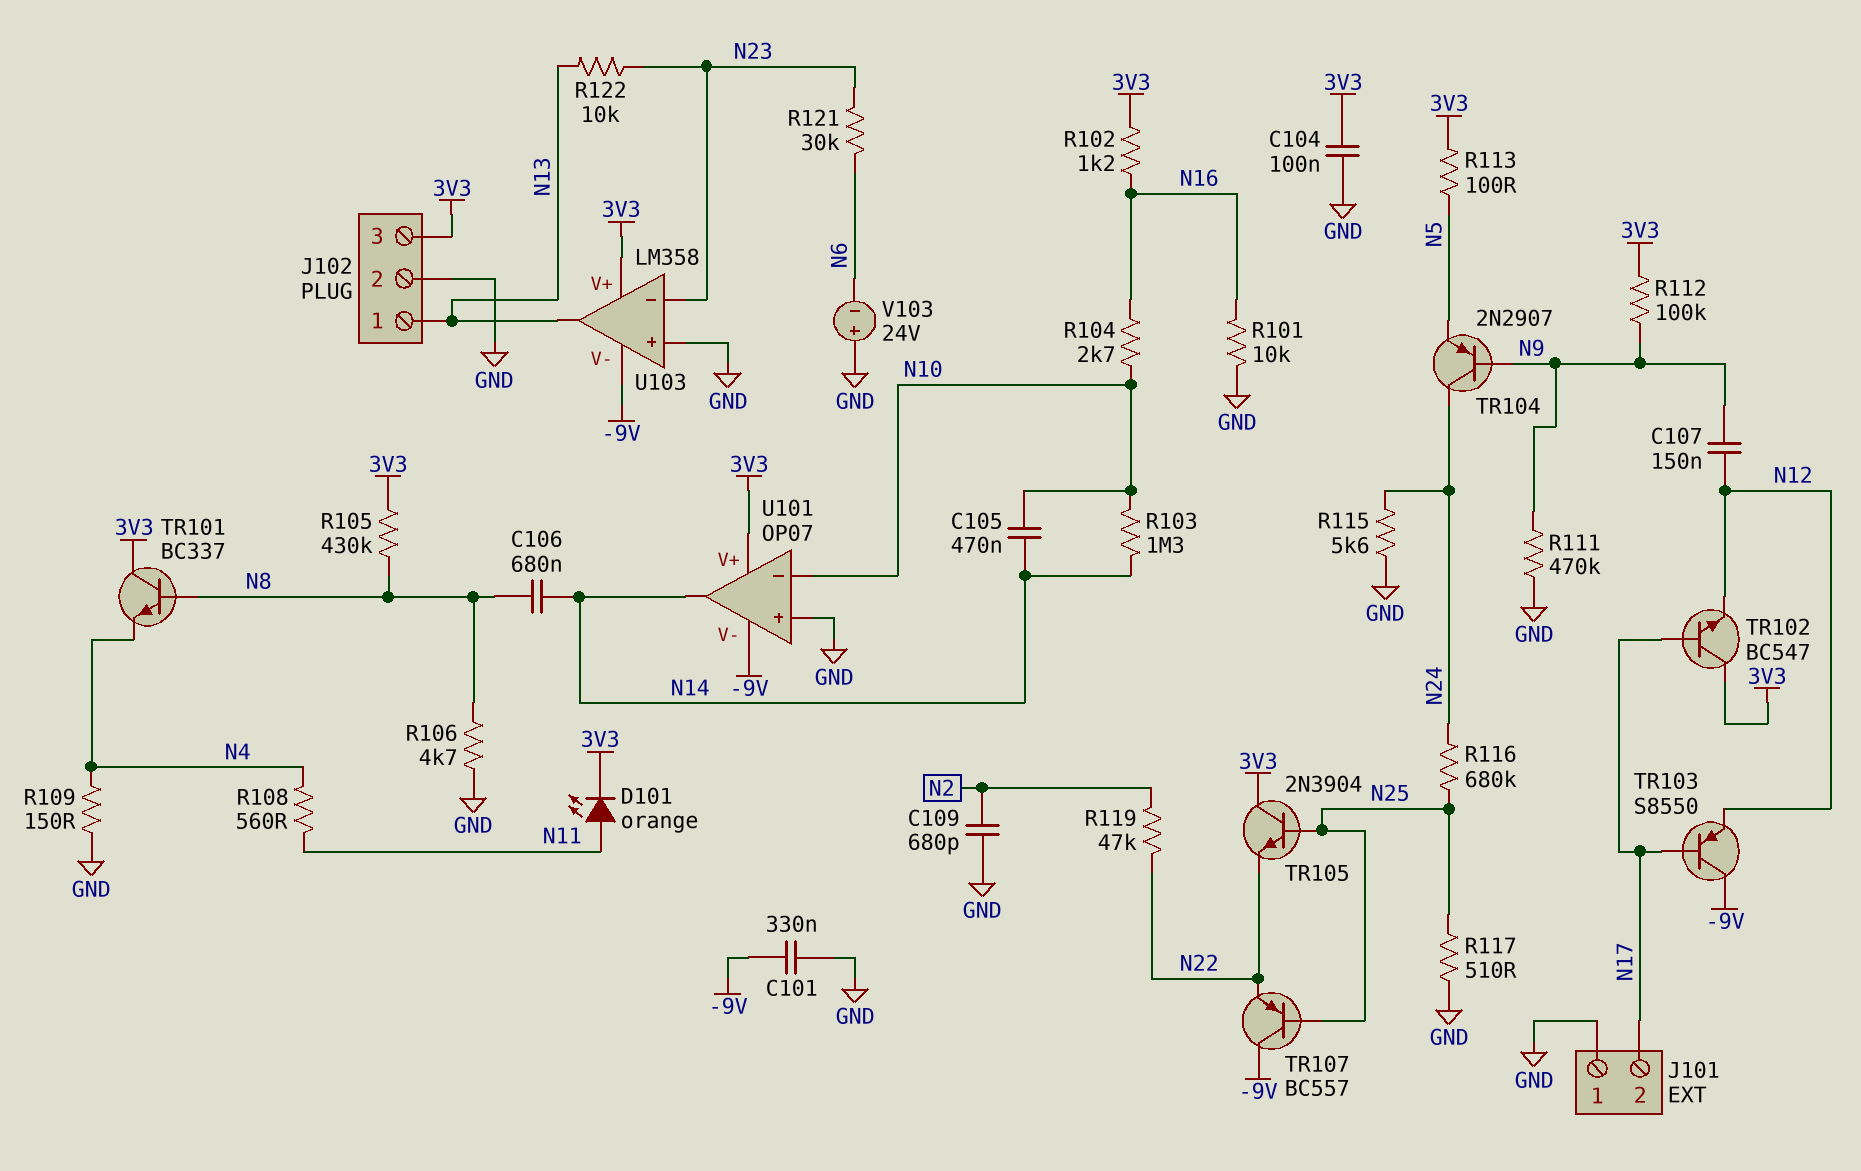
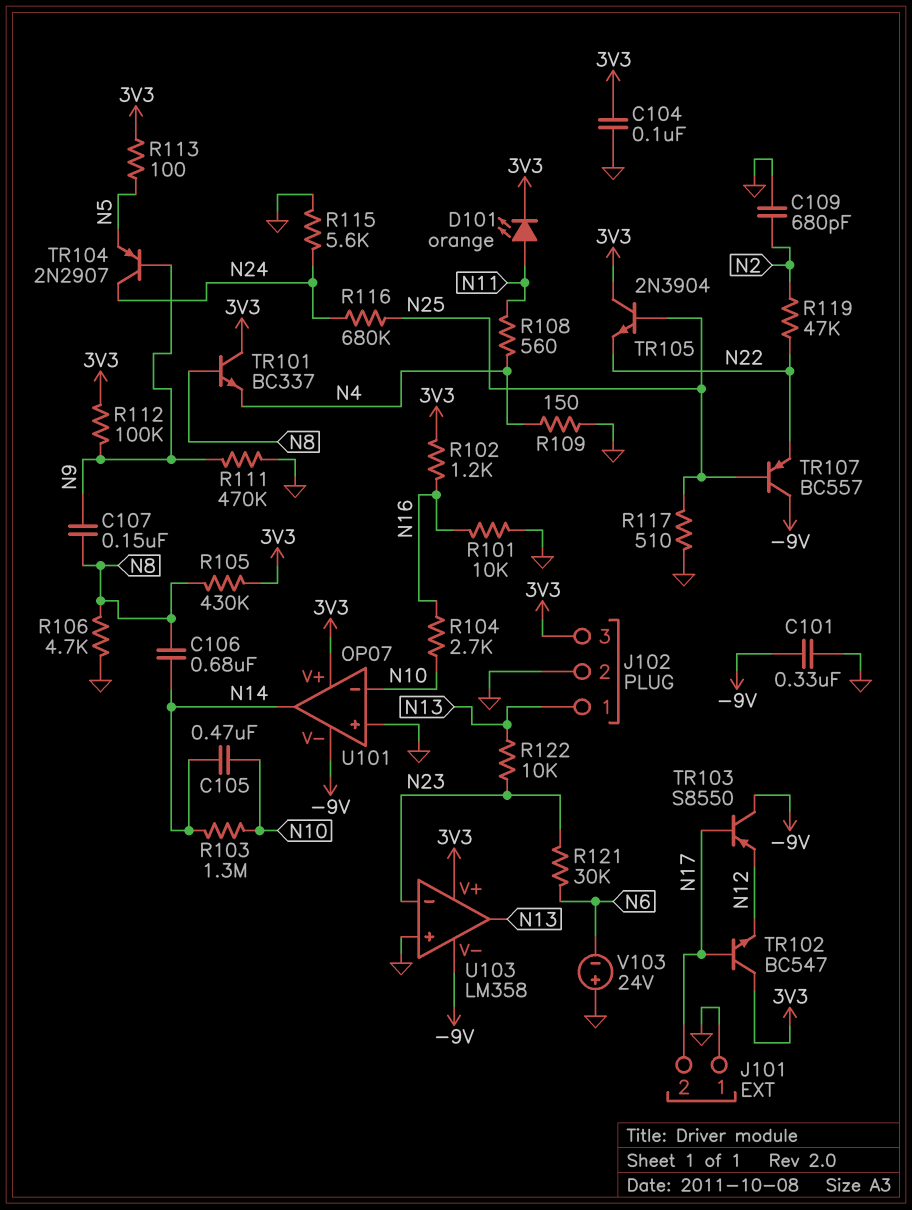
C107: 150nF (N9, N12) -> 150nF (N8, N9)

